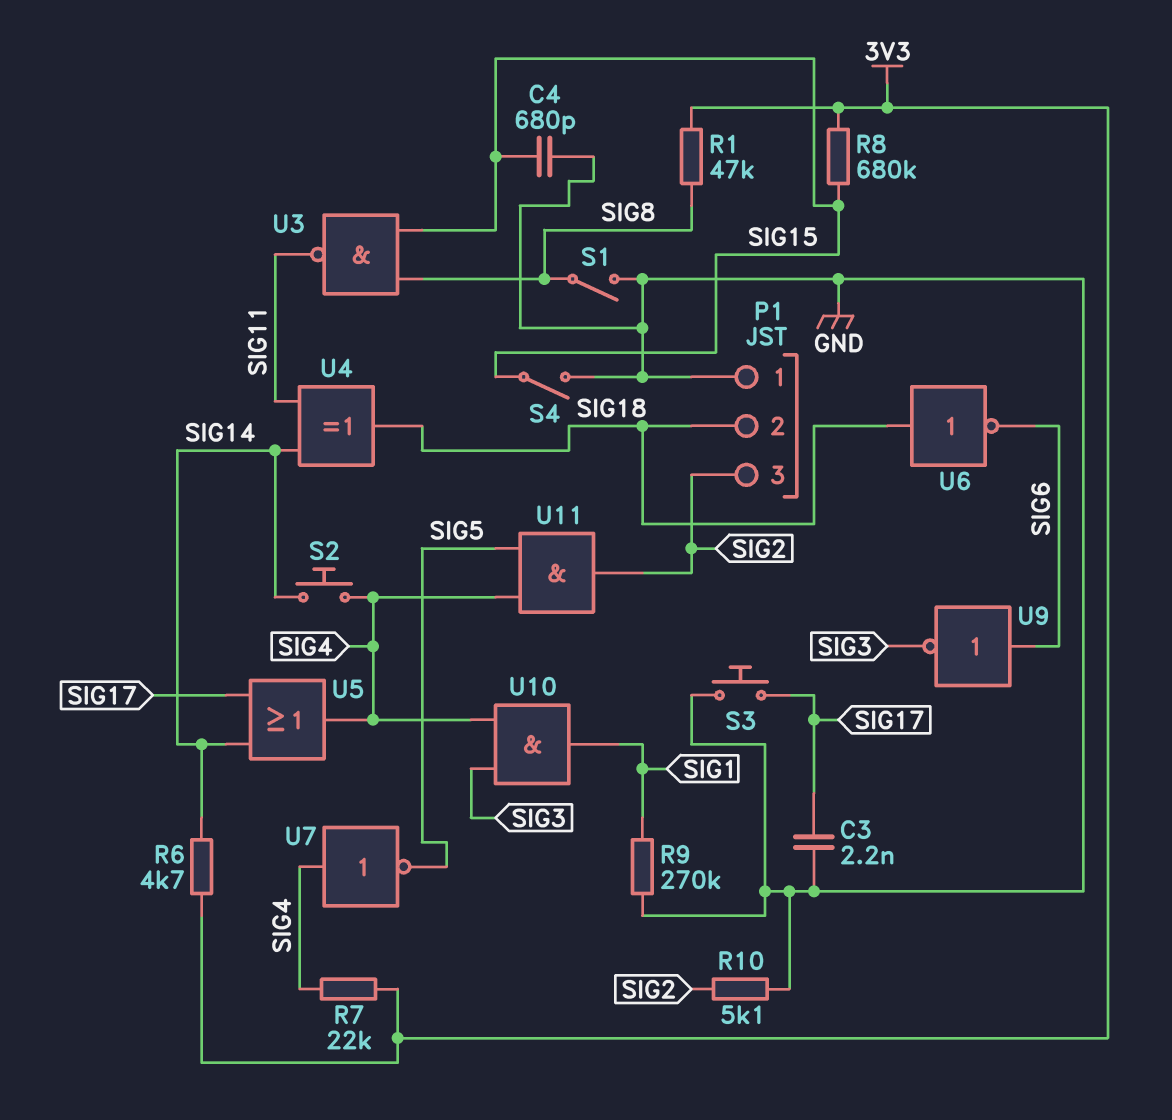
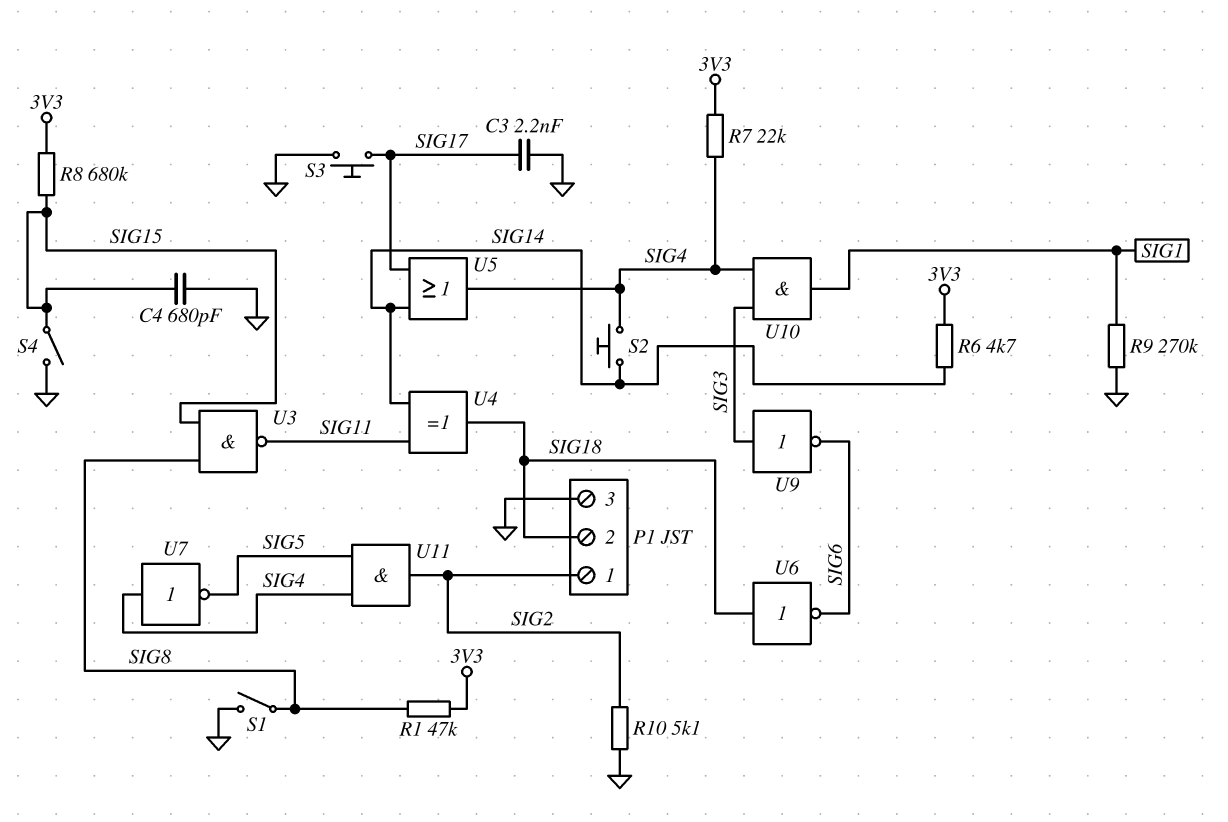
P1 pin 1: GND -> SIG2
P1 pin 3: SIG2 -> GND
U9: NOT (in SIG6, out SIG3) -> NOT (in SIG3, out SIG6)

